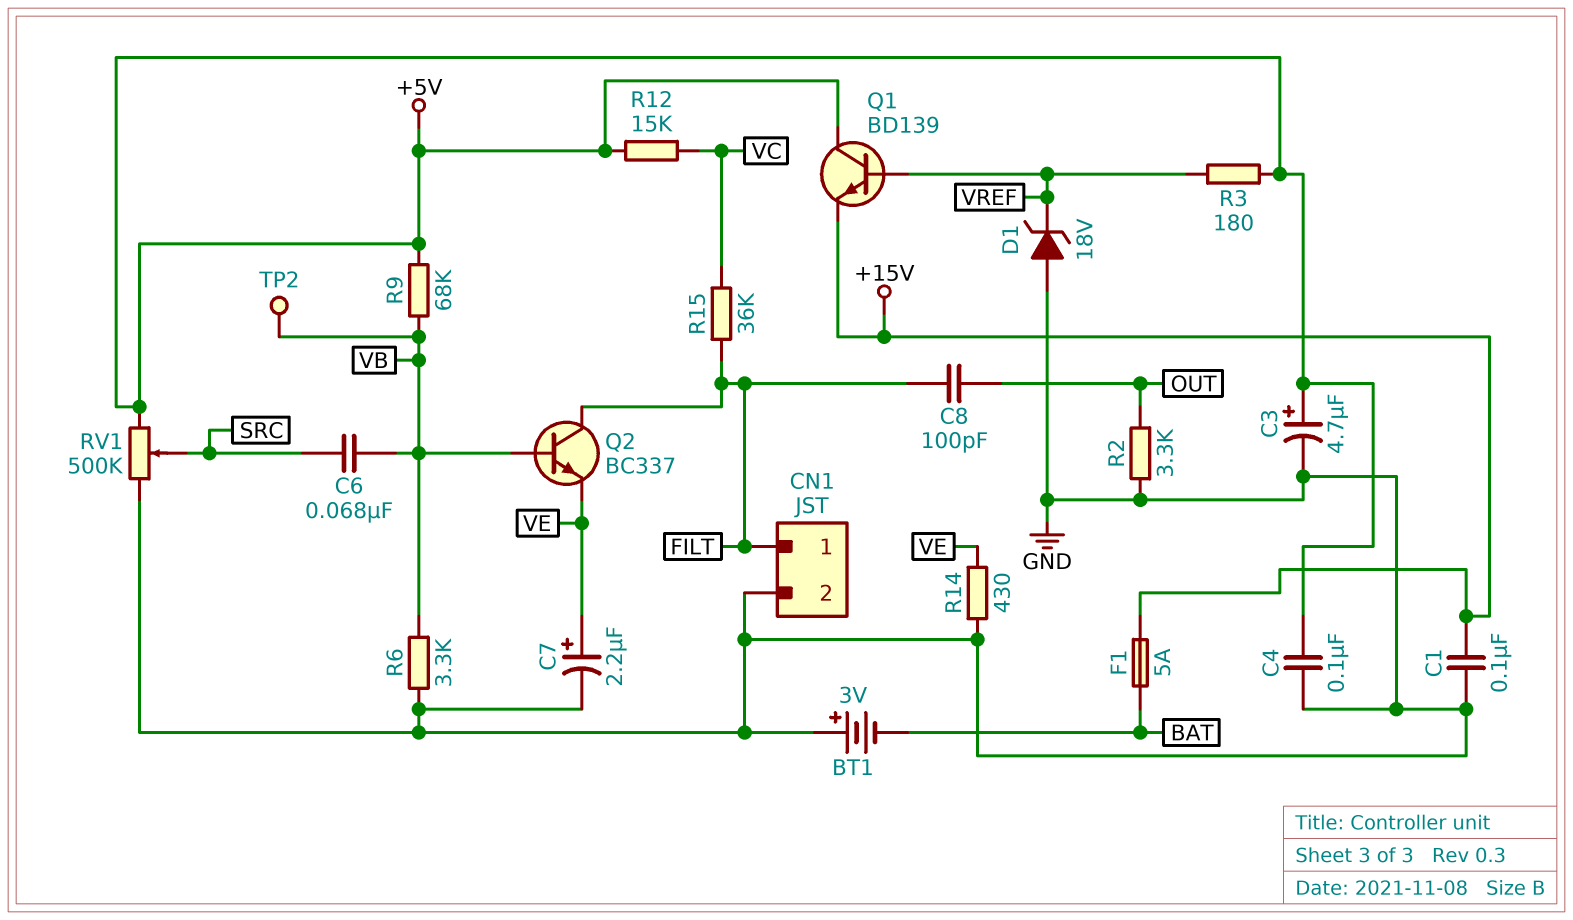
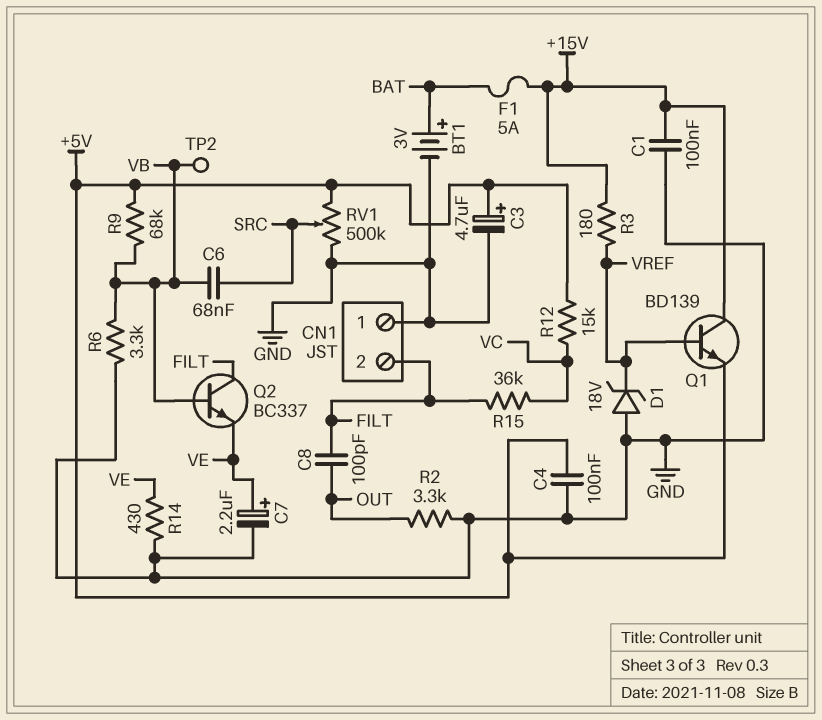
BT1: 3V (plus GND, minus BAT) -> 3V (plus BAT, minus GND)
CN1 pin 1: FILT -> GND
CN1 pin 2: GND -> FILT
Q1: NPN BD139 (B VREF, C +5V, E +15V) -> NPN BD139 (B VREF, C +15V, E +5V)
R3: 180 (+5V, VREF) -> 180 (+15V, VREF)

